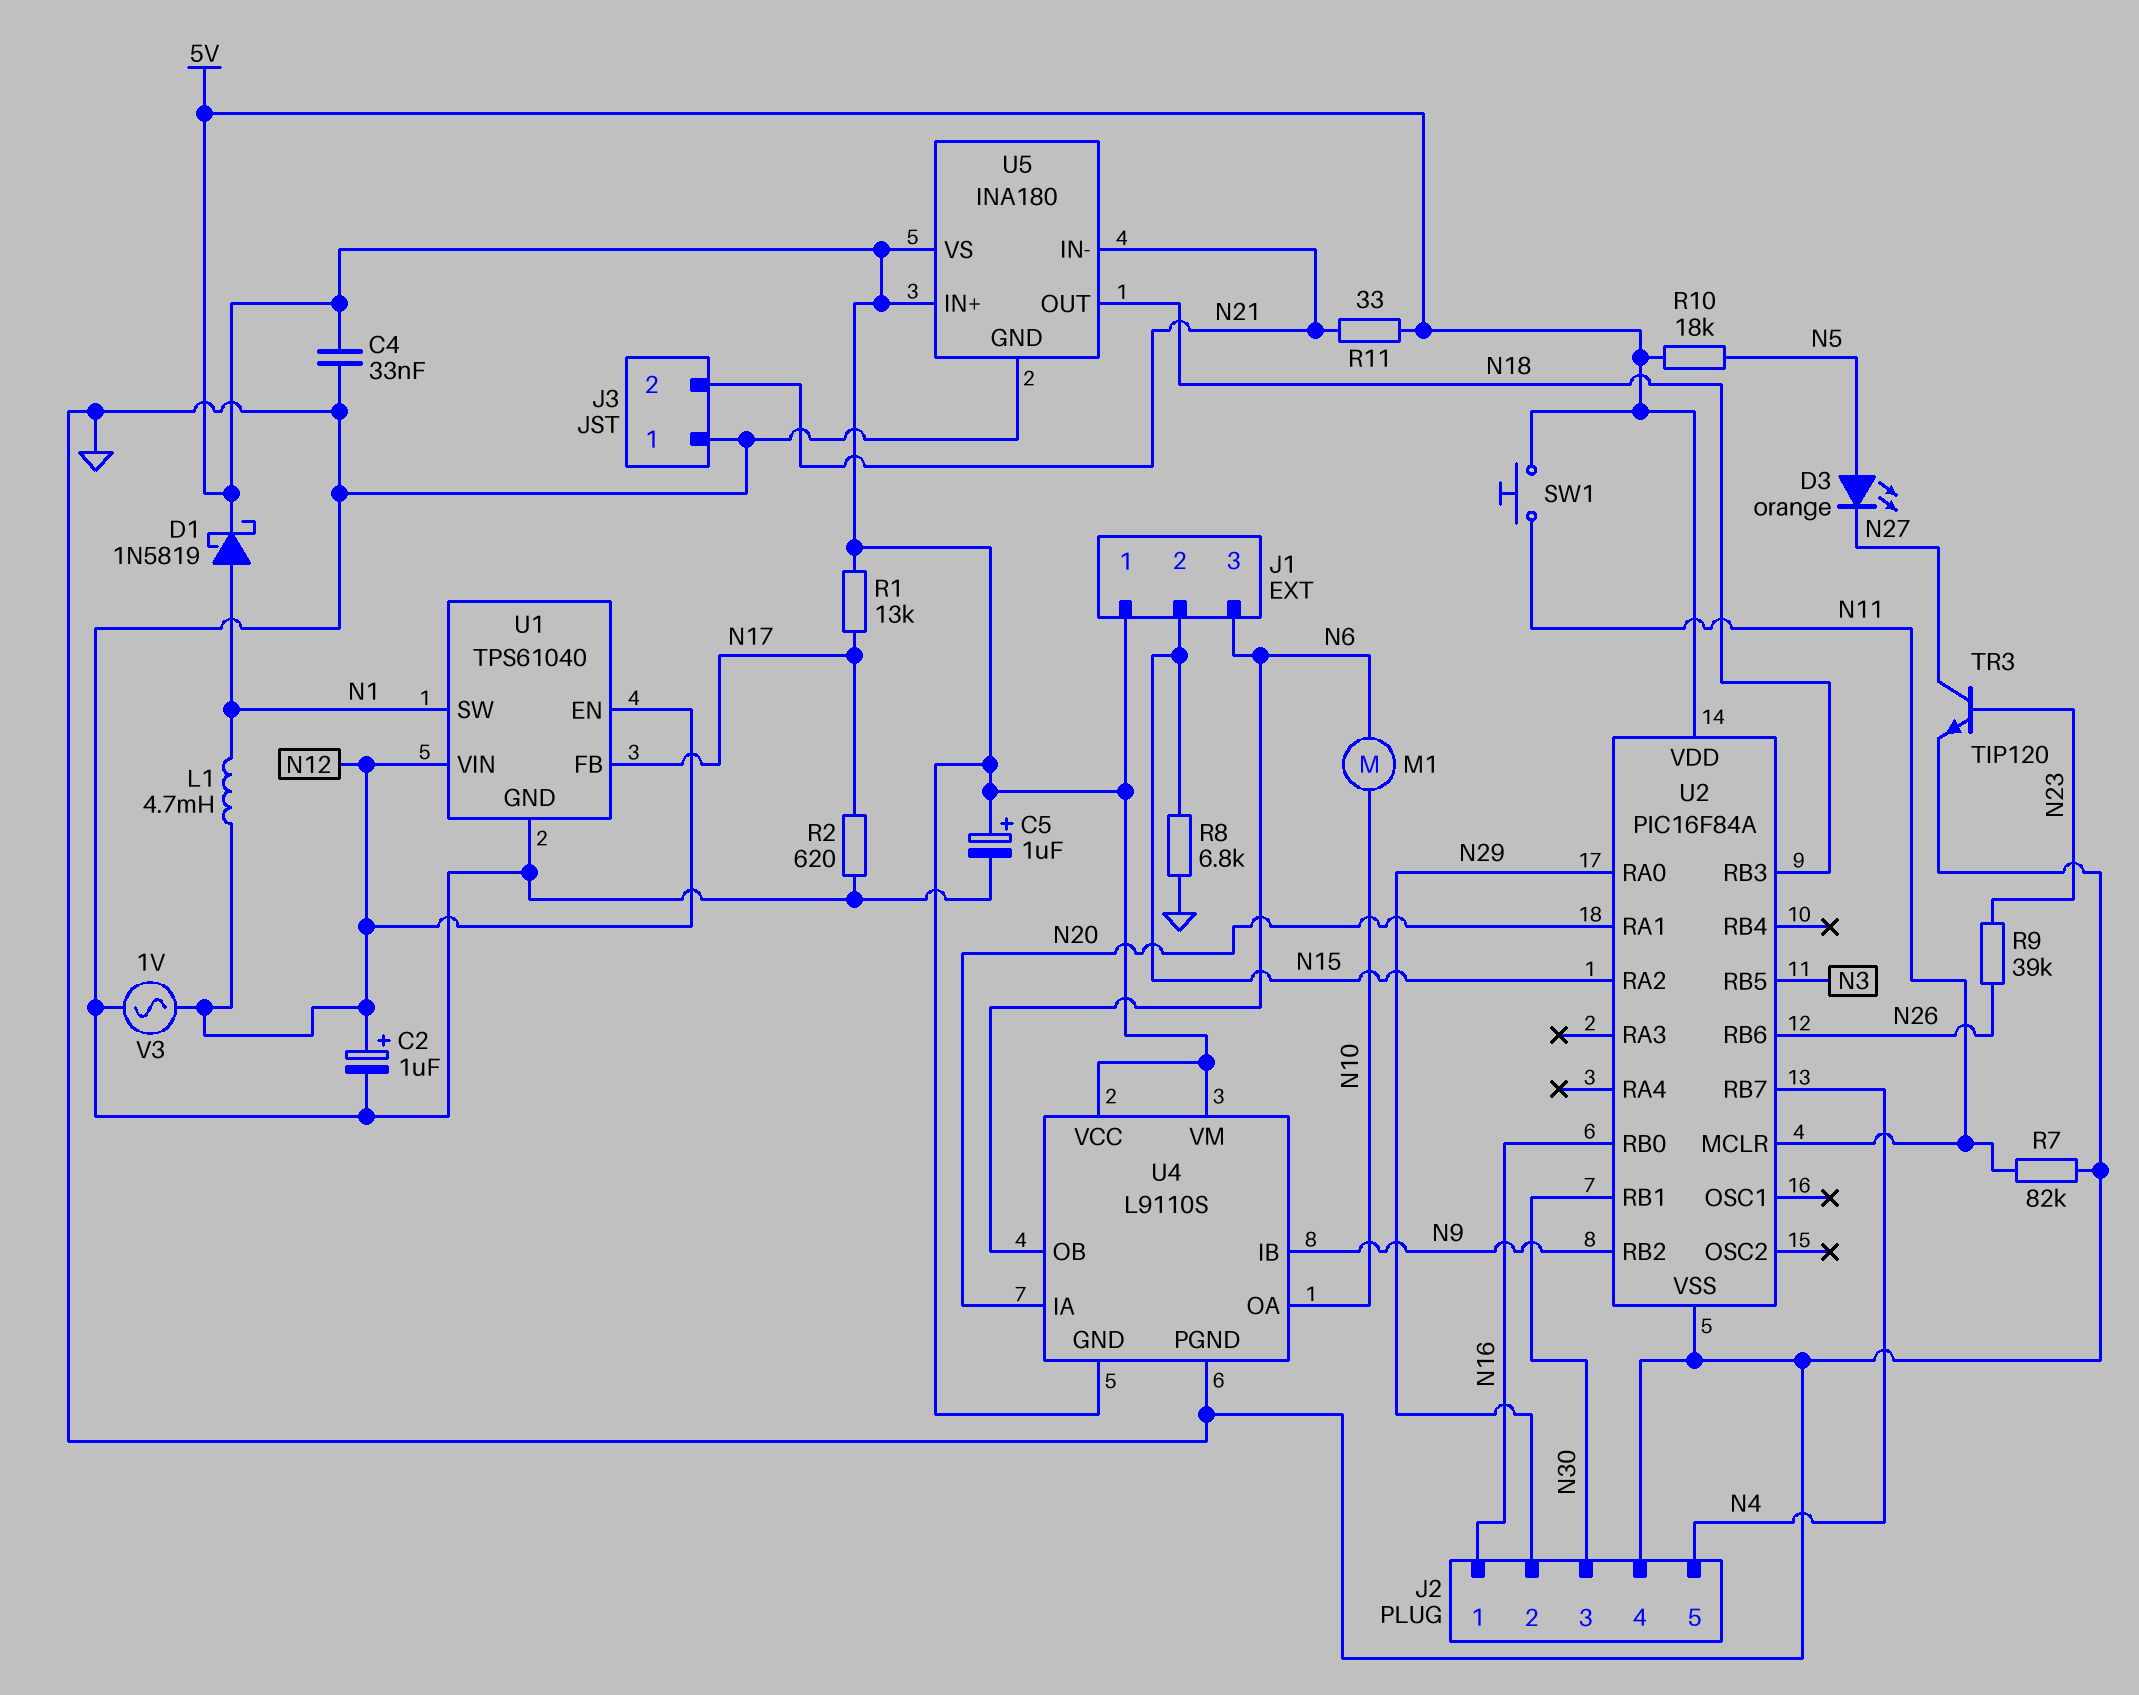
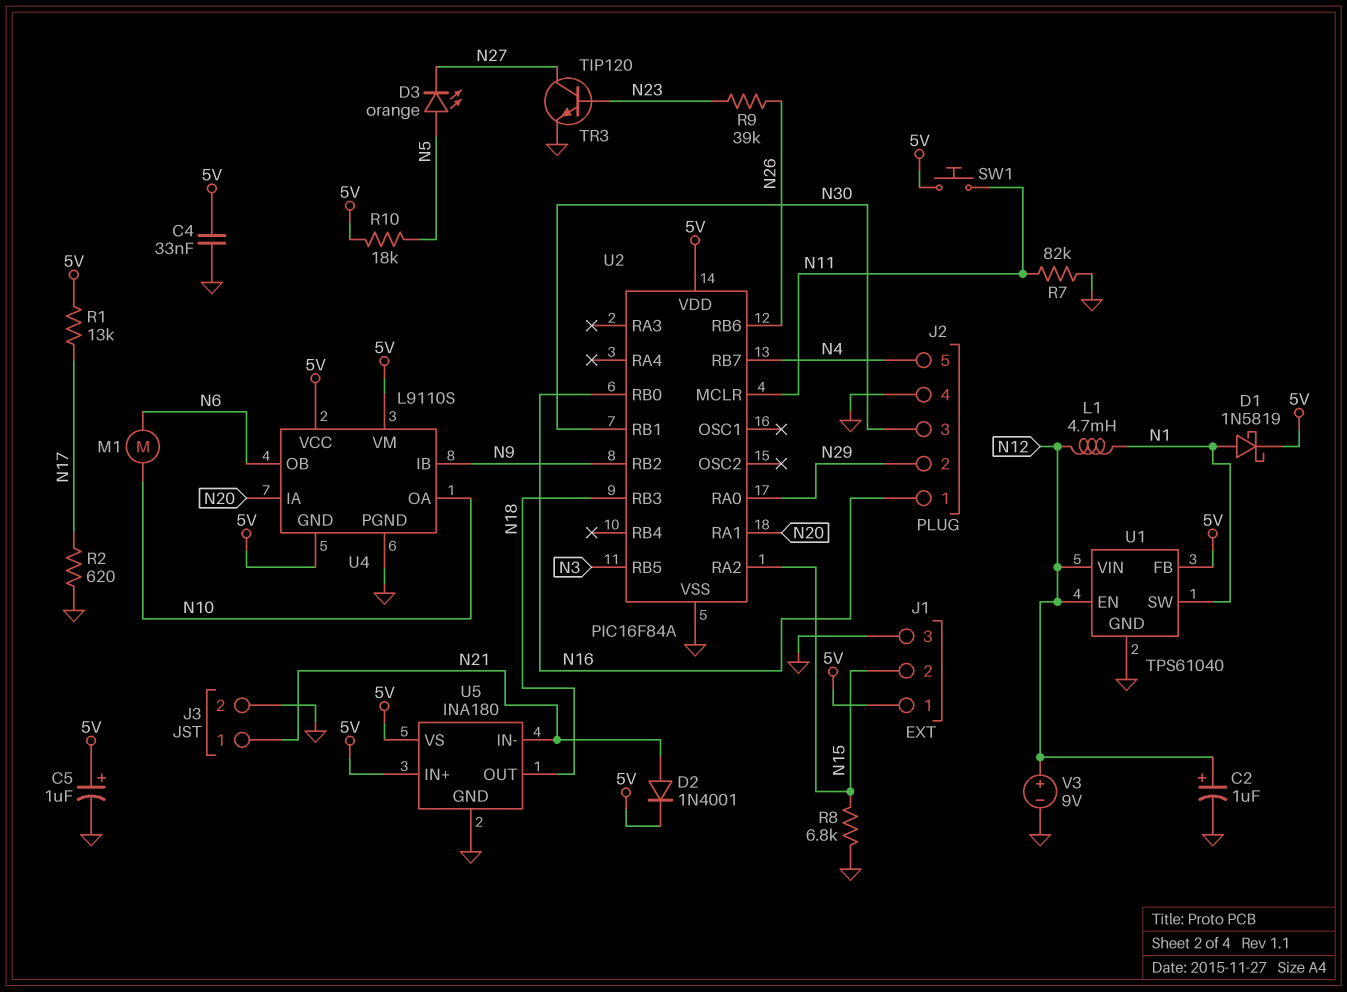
D2: none -> diode 1N4001 (A N21, K 5V)
J1 pin 3: N6 -> GND
J3 pin 1: GND -> N21
J3 pin 2: N21 -> GND
R11: 33 (5V, N21) -> none
U1 pin FB: N17 -> 5V
V3: AC 1V (GND, N12) -> 9V (plus N12, minus GND)

